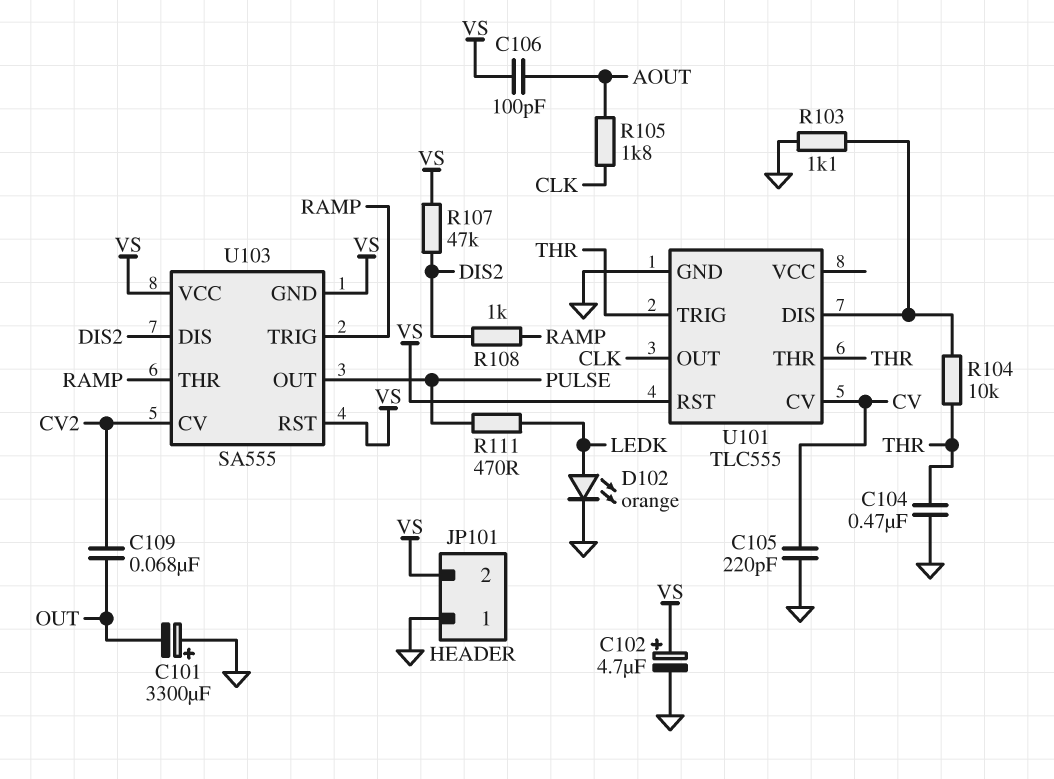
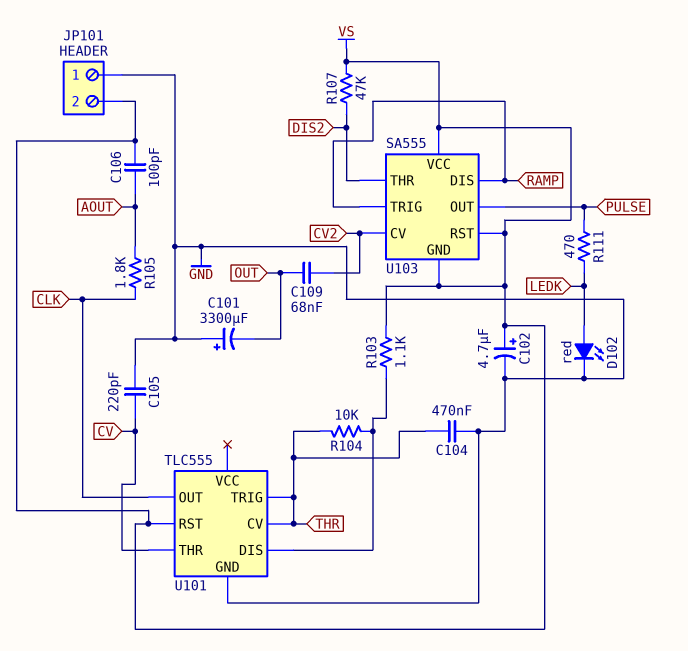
D102: LED orange (A LEDK, K GND) -> LED red (A LEDK, K GND)
R103: 1.1k (GND, U101/DIS) -> 1.1k (U101/DIS, VS)
R108: 1k (DIS2, RAMP) -> none
U101 pin CV: CV -> THR
U101 pin THR: THR -> CV
U103 pin DIS: DIS2 -> RAMP
U103 pin THR: RAMP -> DIS2

